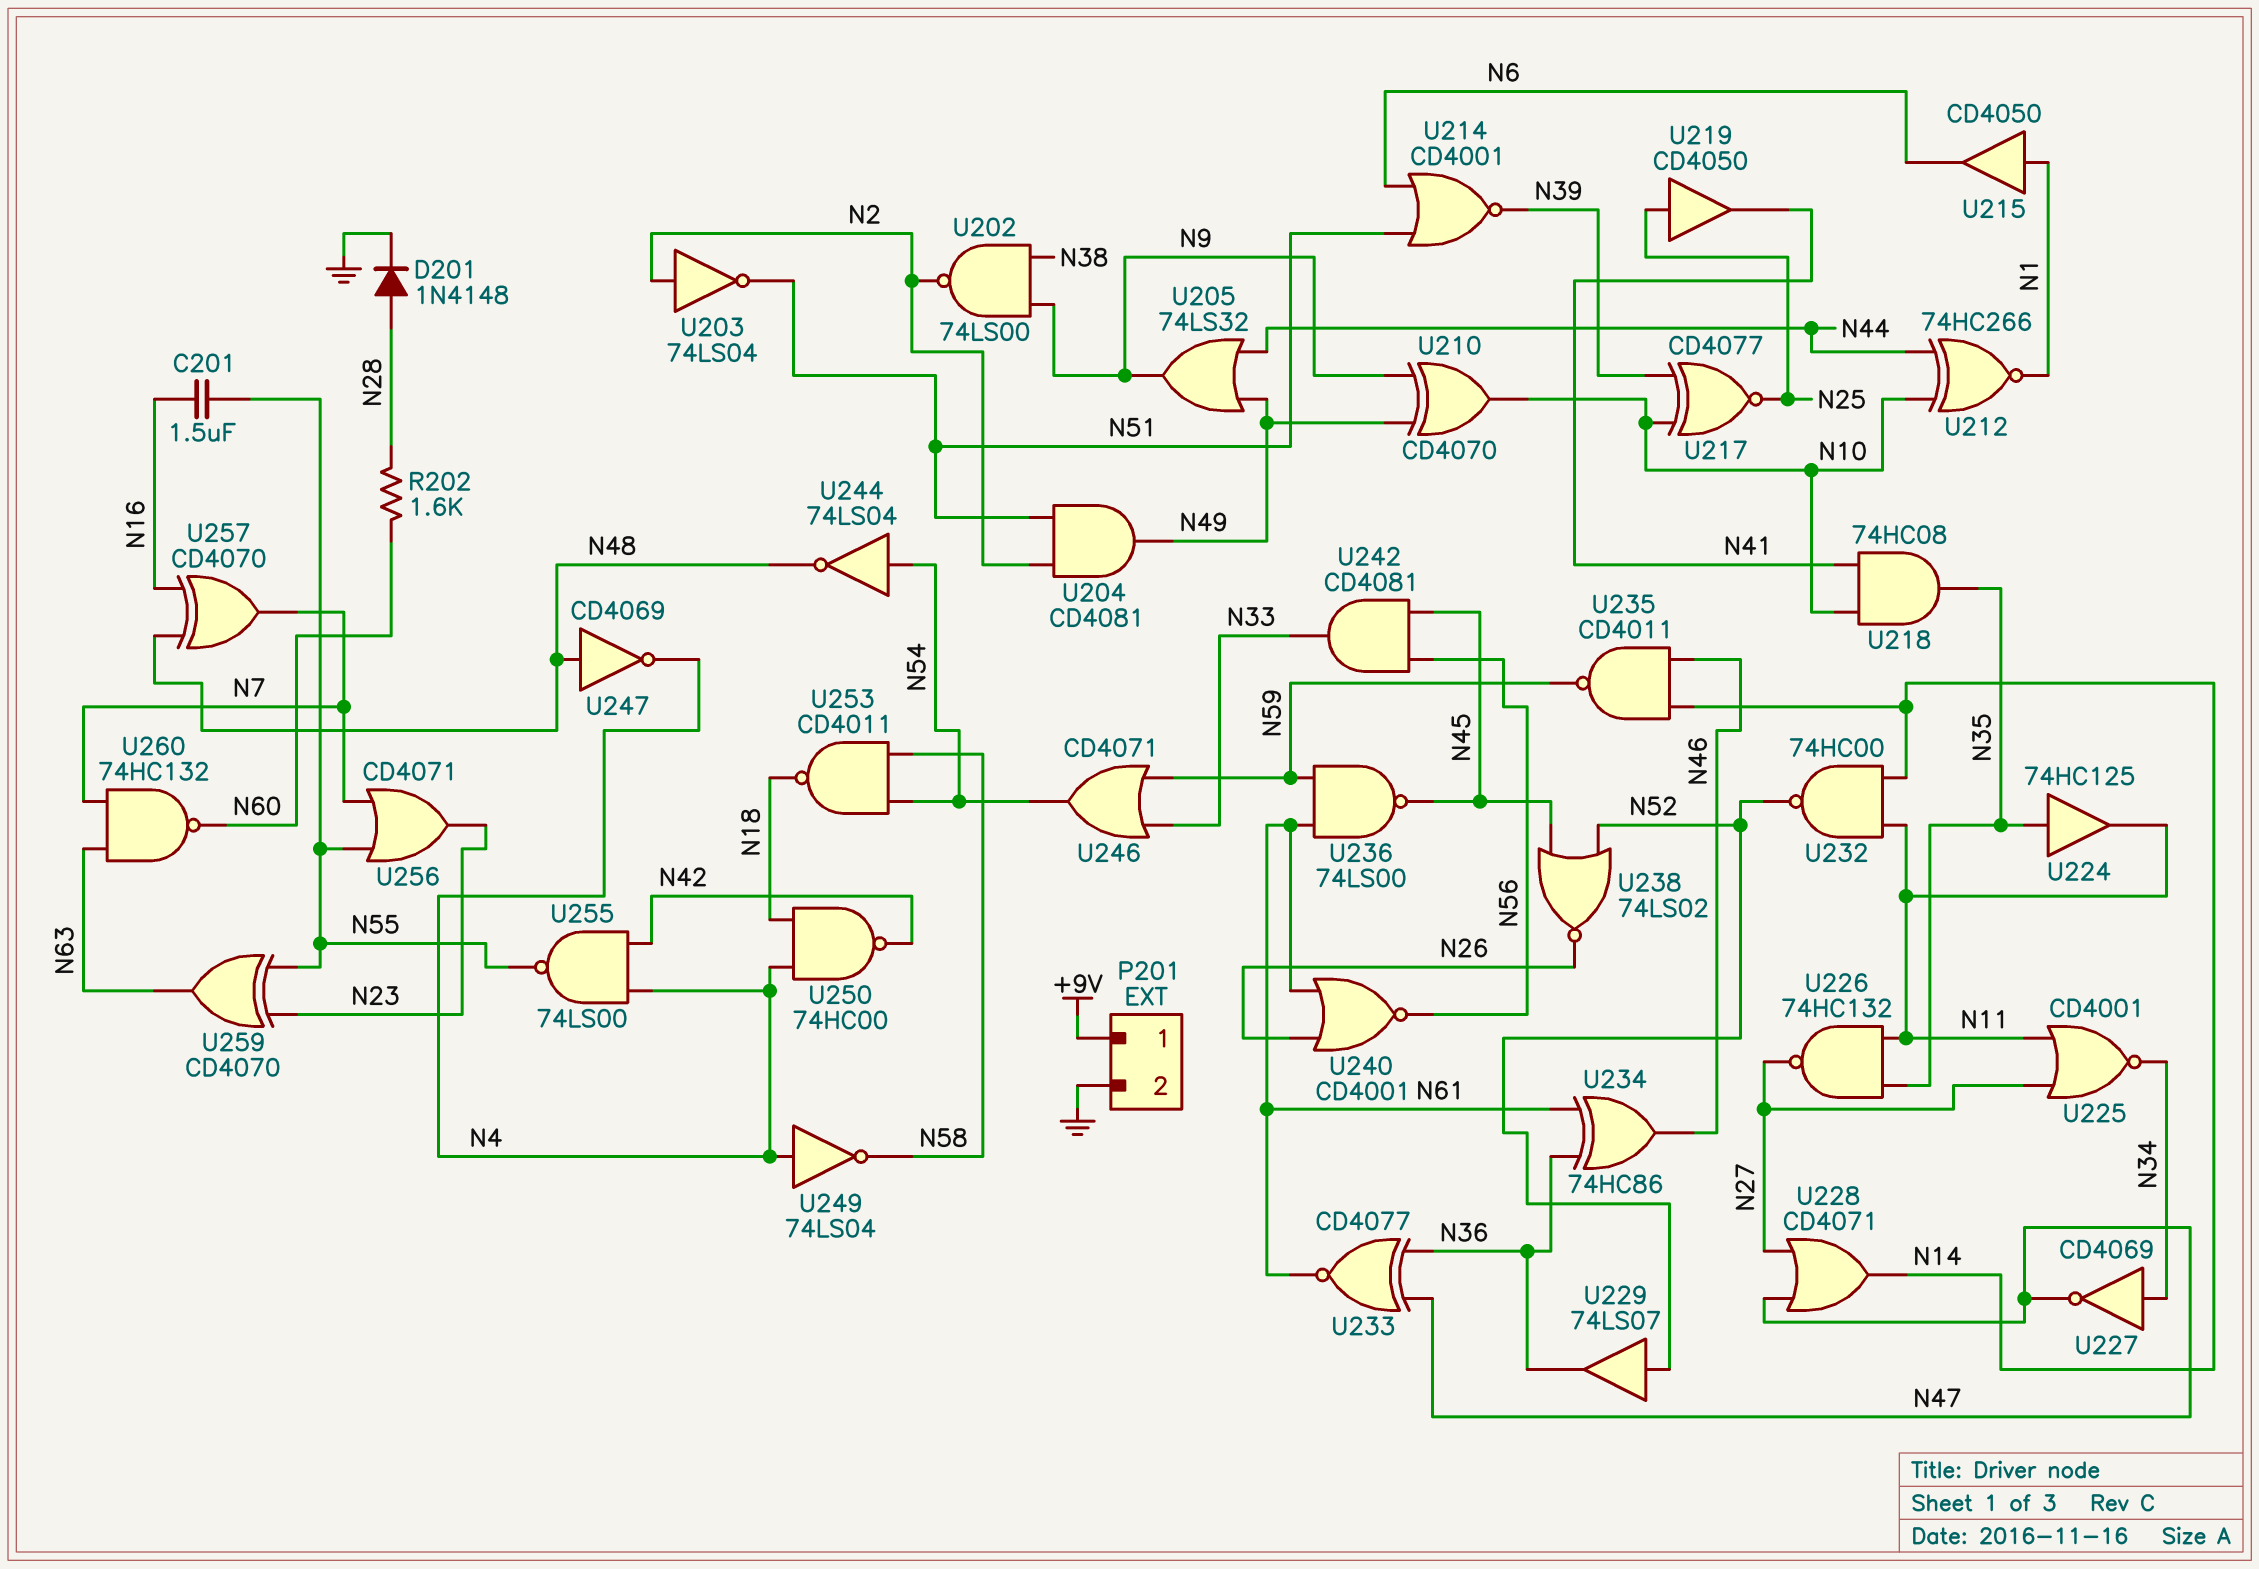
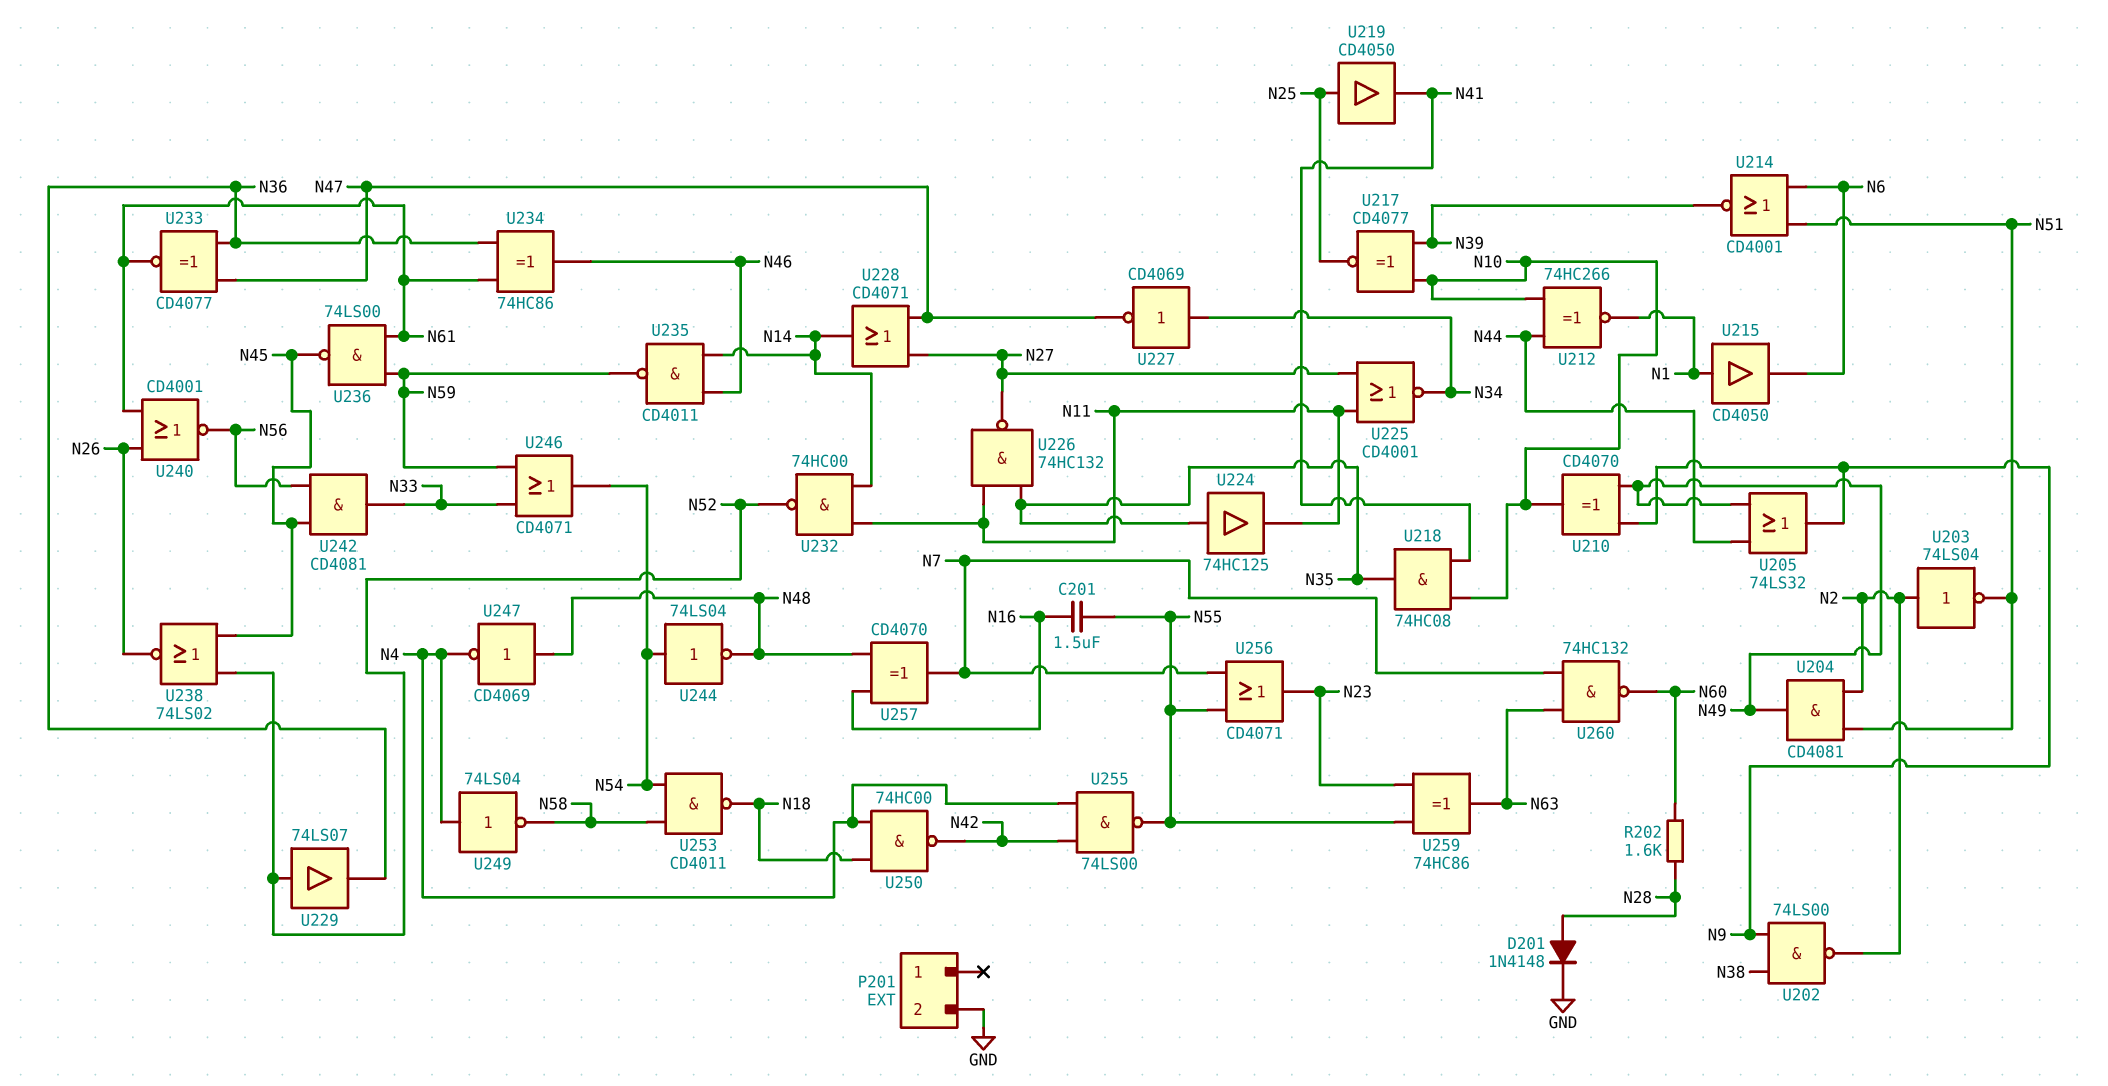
P201 pin 1: +9V -> none
U259: XOR CD4070 (in N23, in N55, out N63) -> XOR 74HC86 (in N23, in N55, out N63)

